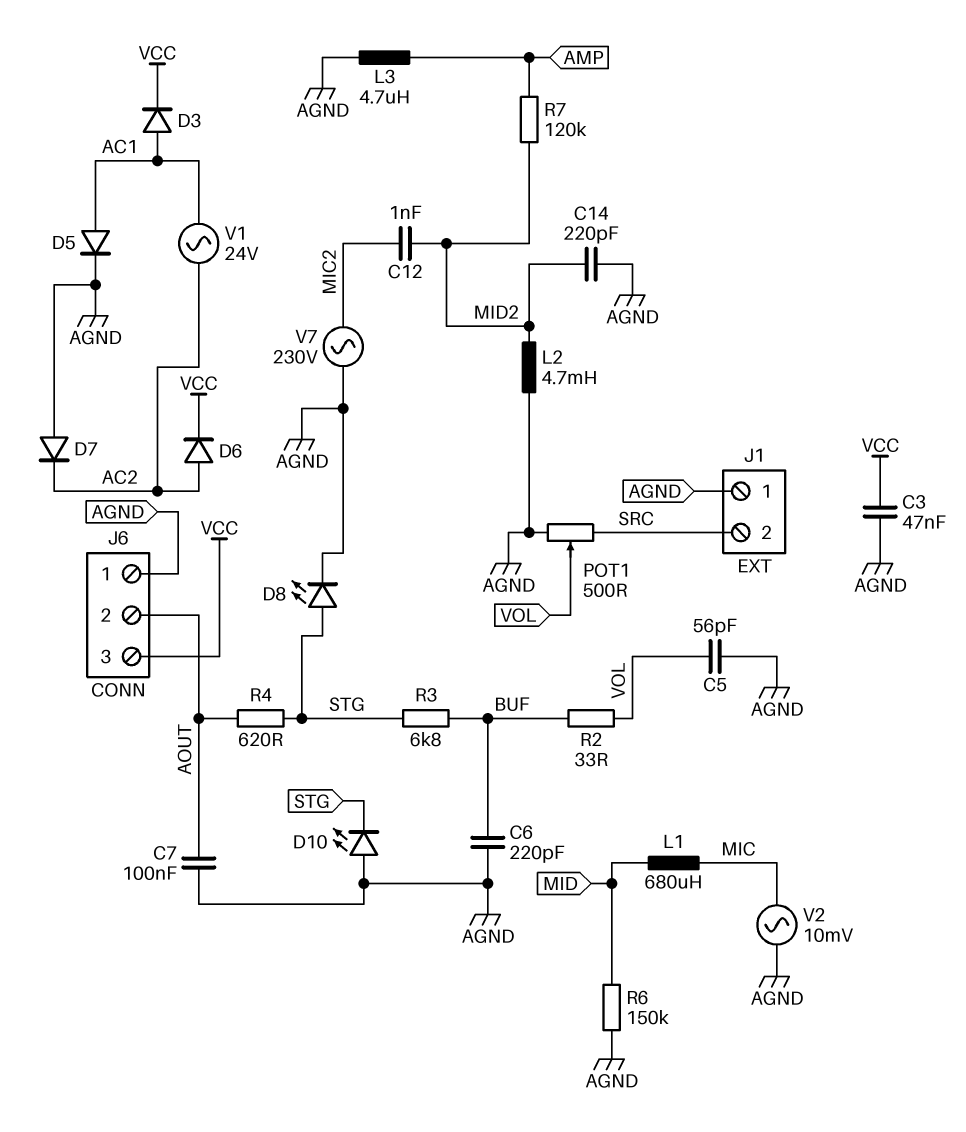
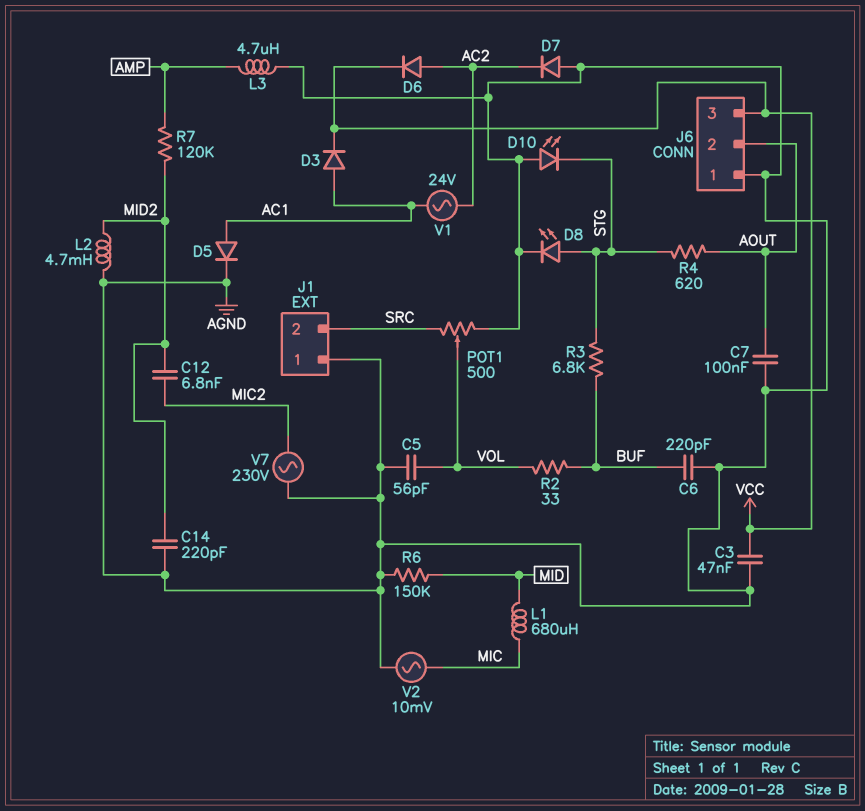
C12: 1nF (MIC2, MID2) -> 6.8nF (MIC2, MID2)

